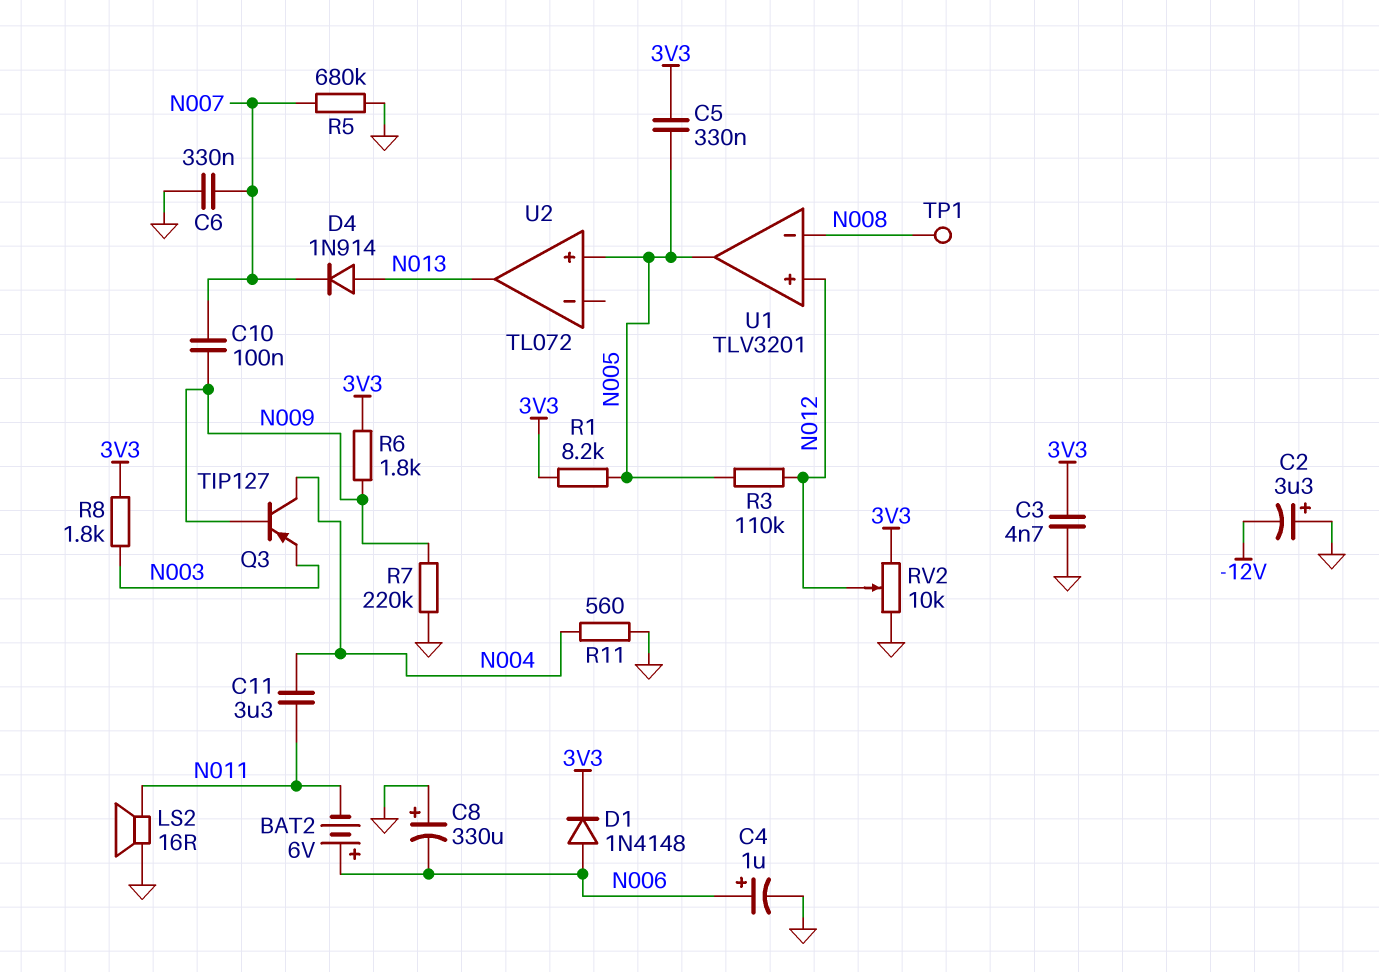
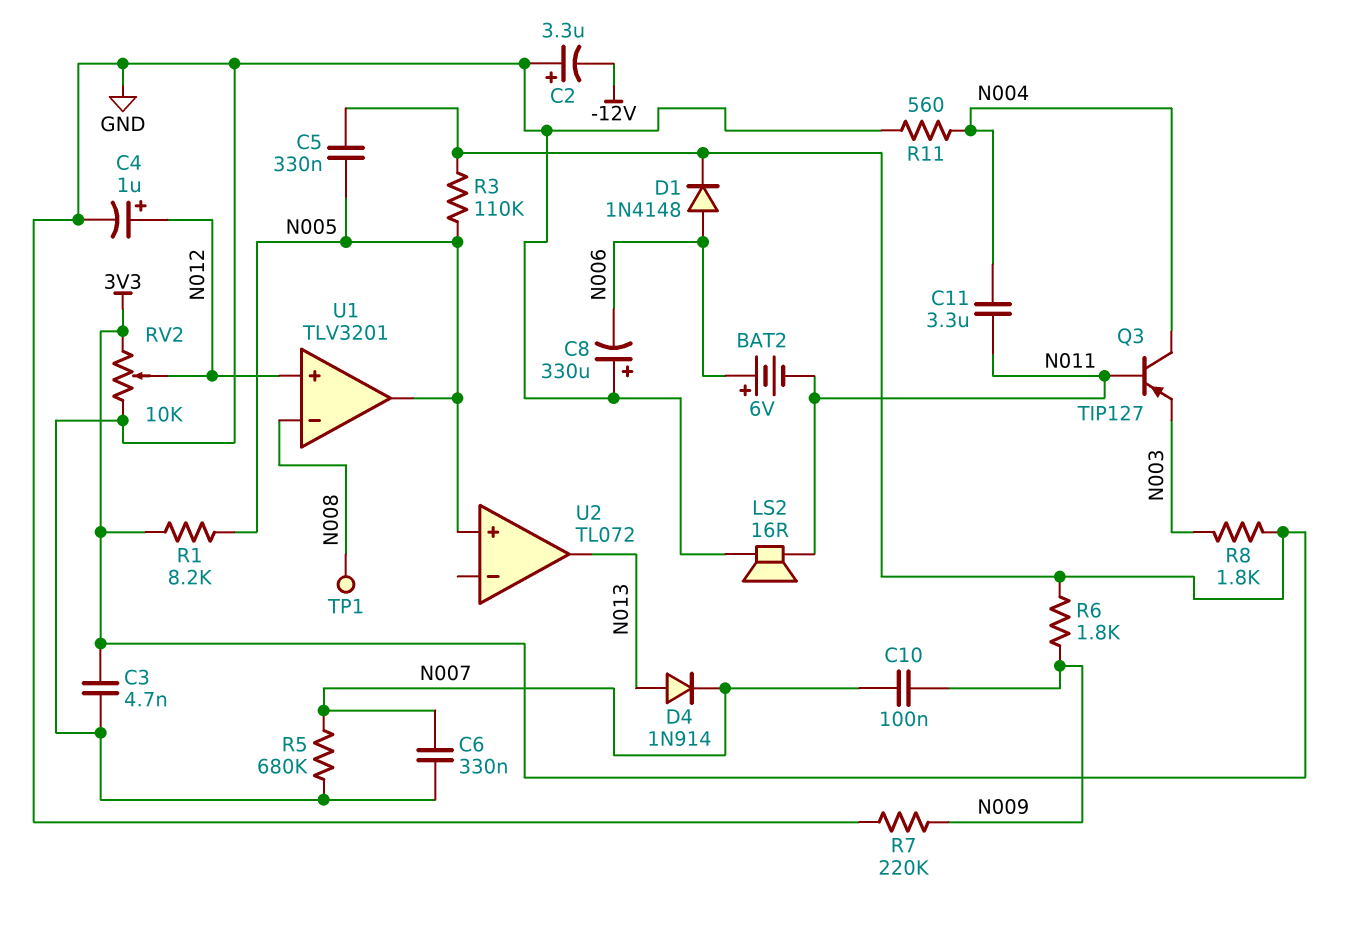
C4: 1uF (plus N006, minus GND) -> 1uF (plus N012, minus GND)
Q3: PNP TIP127 (B N009, C N004, E N003) -> PNP TIP127 (B N011, C N004, E N003)
R3: 110k (N005, N012) -> 110k (3V3, N005)

